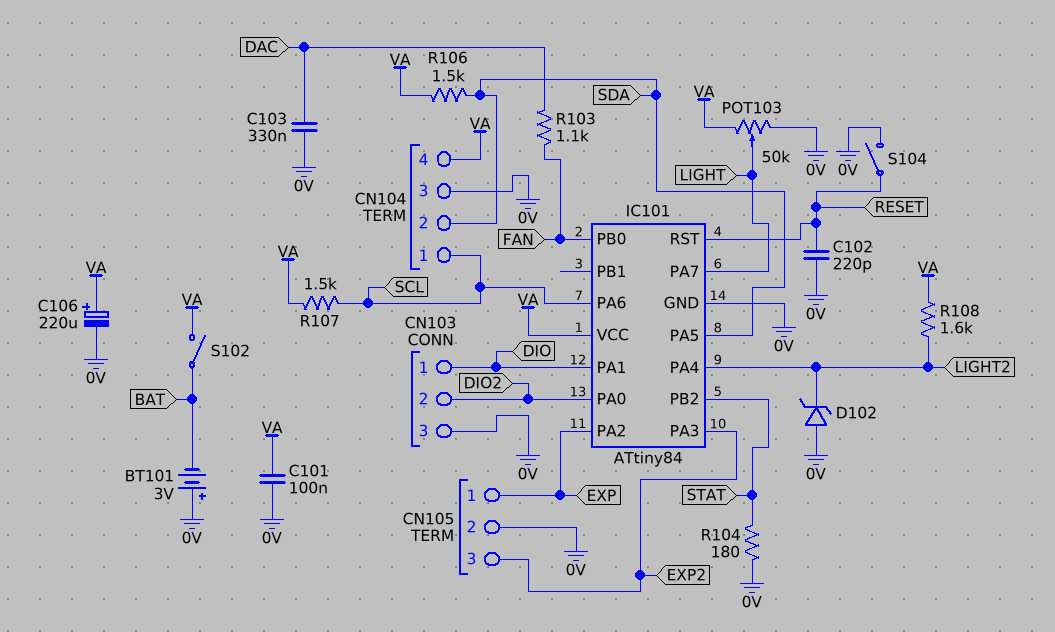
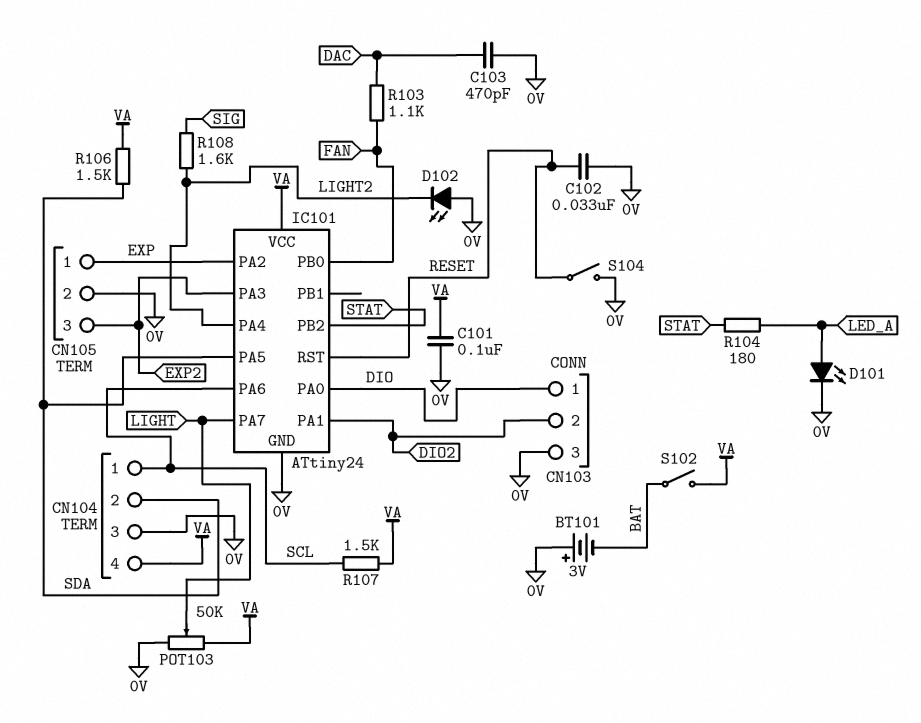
C102: 220pF (0V, RESET) -> 33nF (0V, RESET)
C103: 330nF (0V, DAC) -> 470pF (0V, DAC)
C106: 220uF (plus VA, minus 0V) -> none
D101: none -> LED (A LED_A, K 0V)
D102: zener (A 0V, K LIGHT2) -> LED (A 0V, K LIGHT2)
IC101: ATtiny84 -> ATtiny24
IC101 pin PA0: DIO2 -> DIO
IC101 pin PA1: DIO -> DIO2
R104: 180 (0V, STAT) -> 180 (LED_A, STAT)
R108: 1.6k (LIGHT2, VA) -> 1.6k (LIGHT2, SIG)

